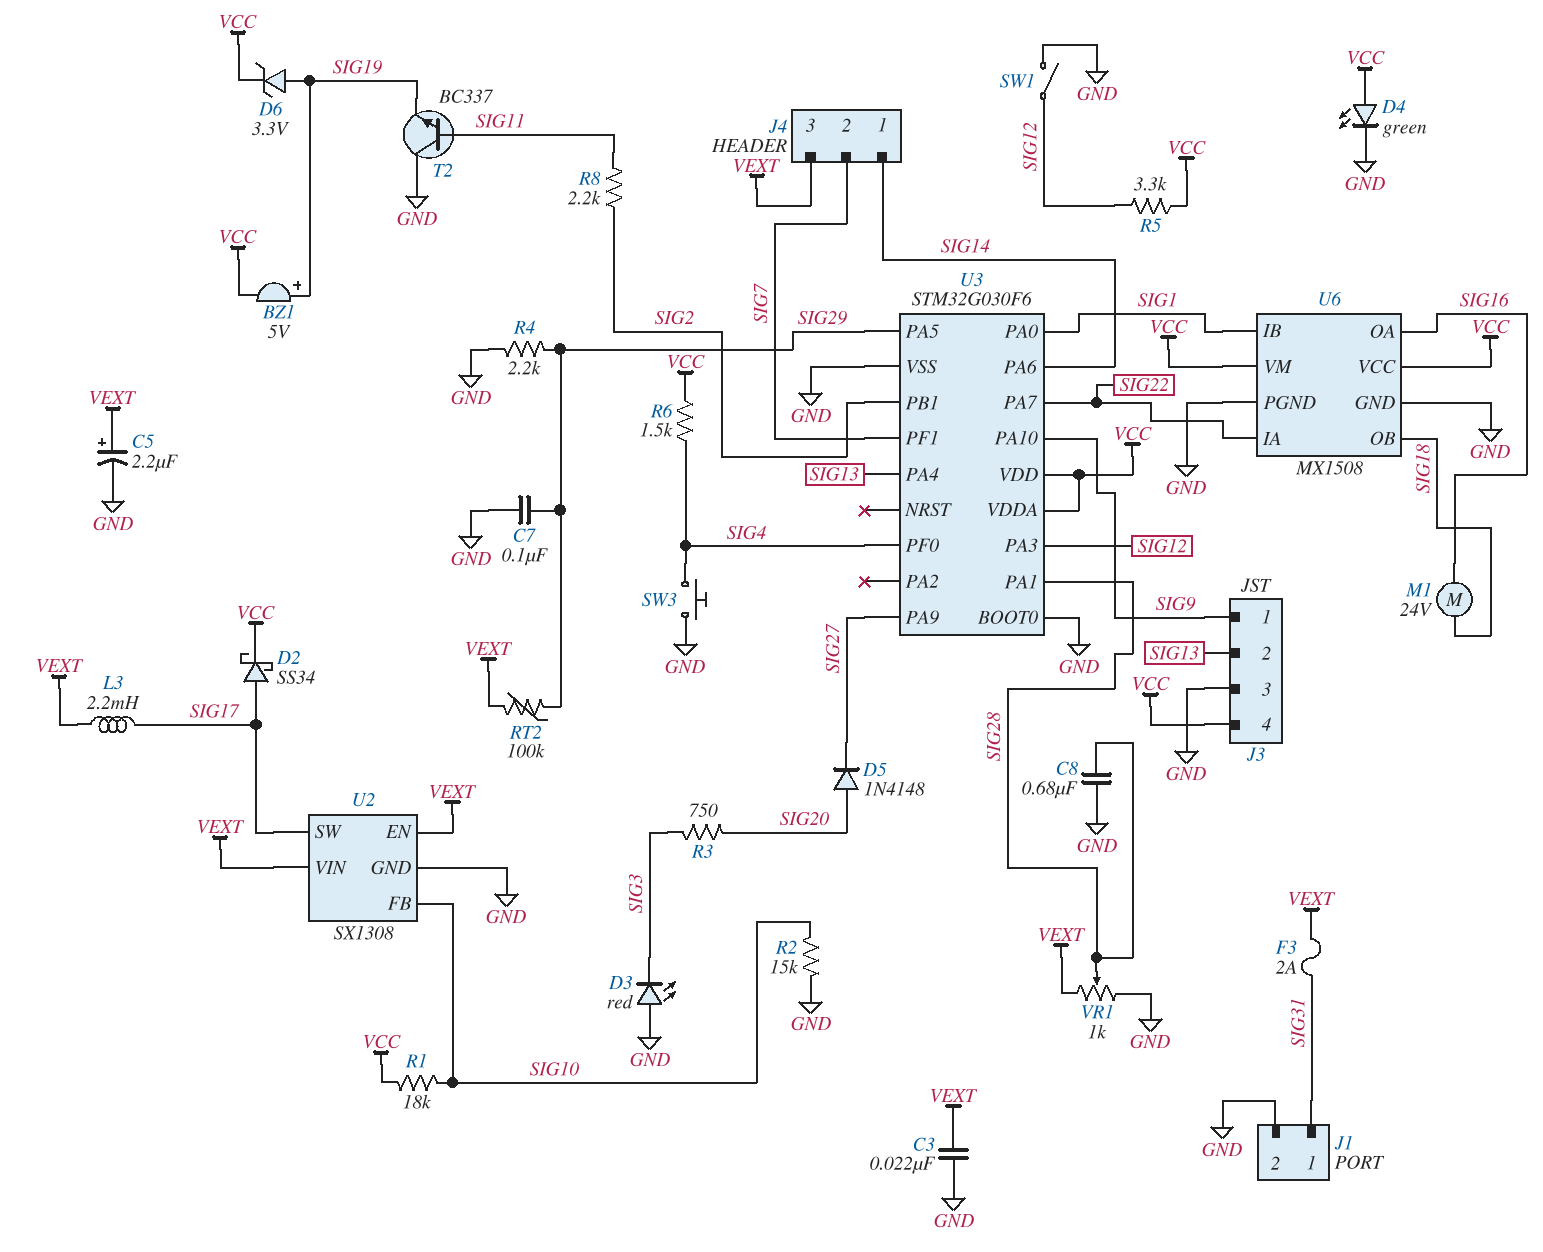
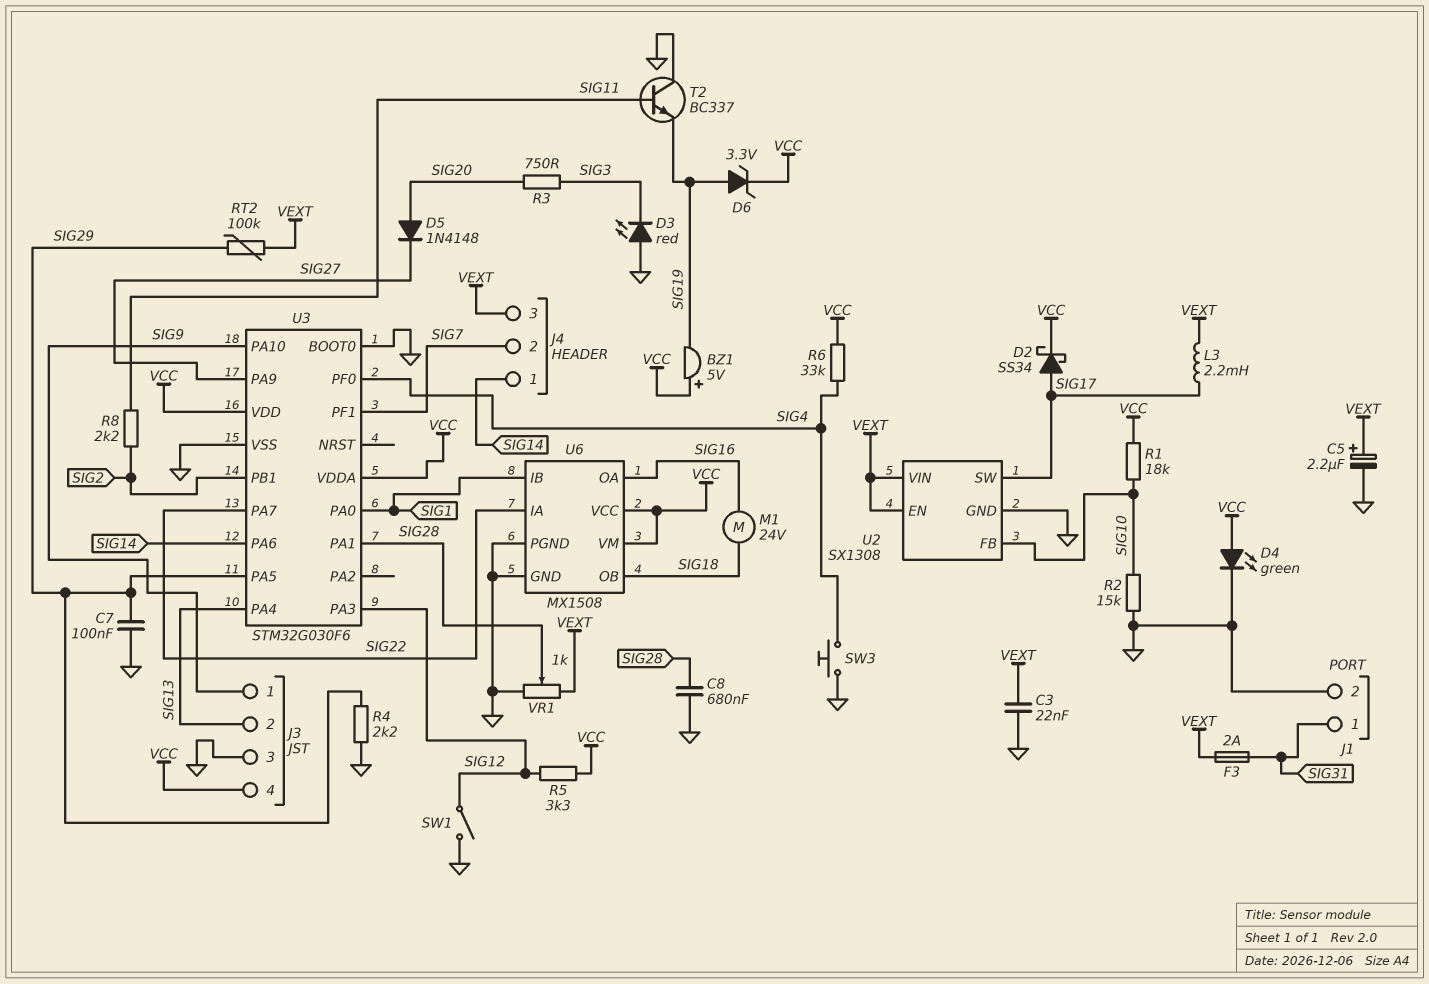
BZ1: buzzer 5V (plus SIG19, minus VCC) -> buzzer 5V (plus VCC, minus SIG19)
R6: 1.5k (SIG4, VCC) -> 33k (SIG4, VCC)

